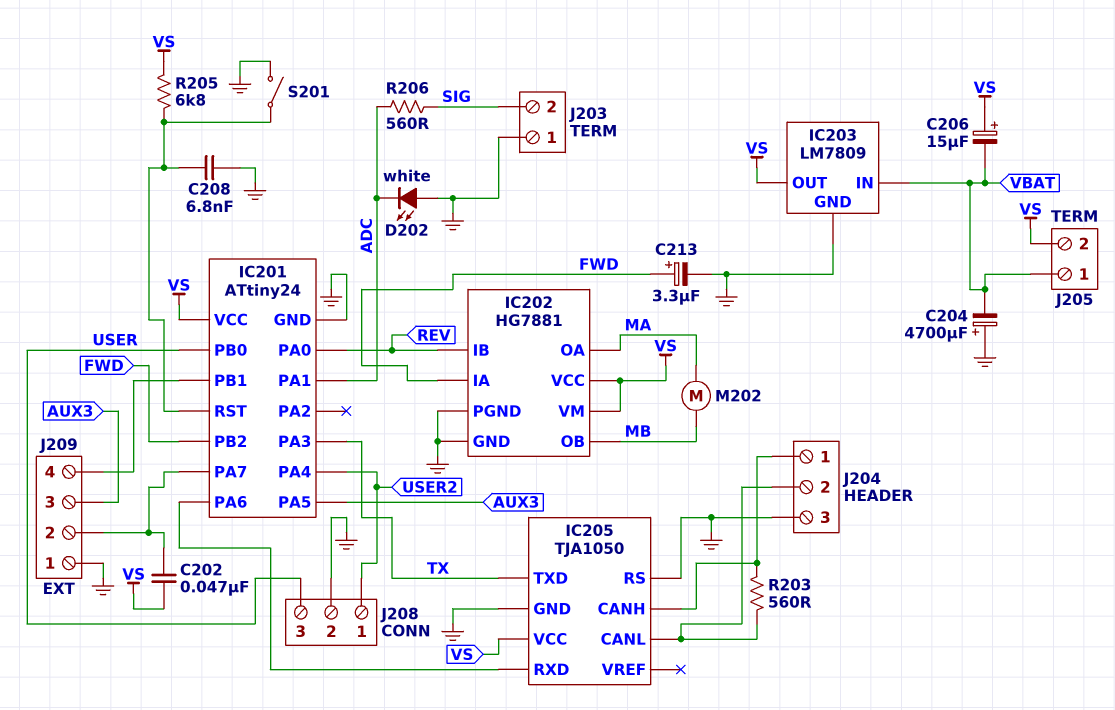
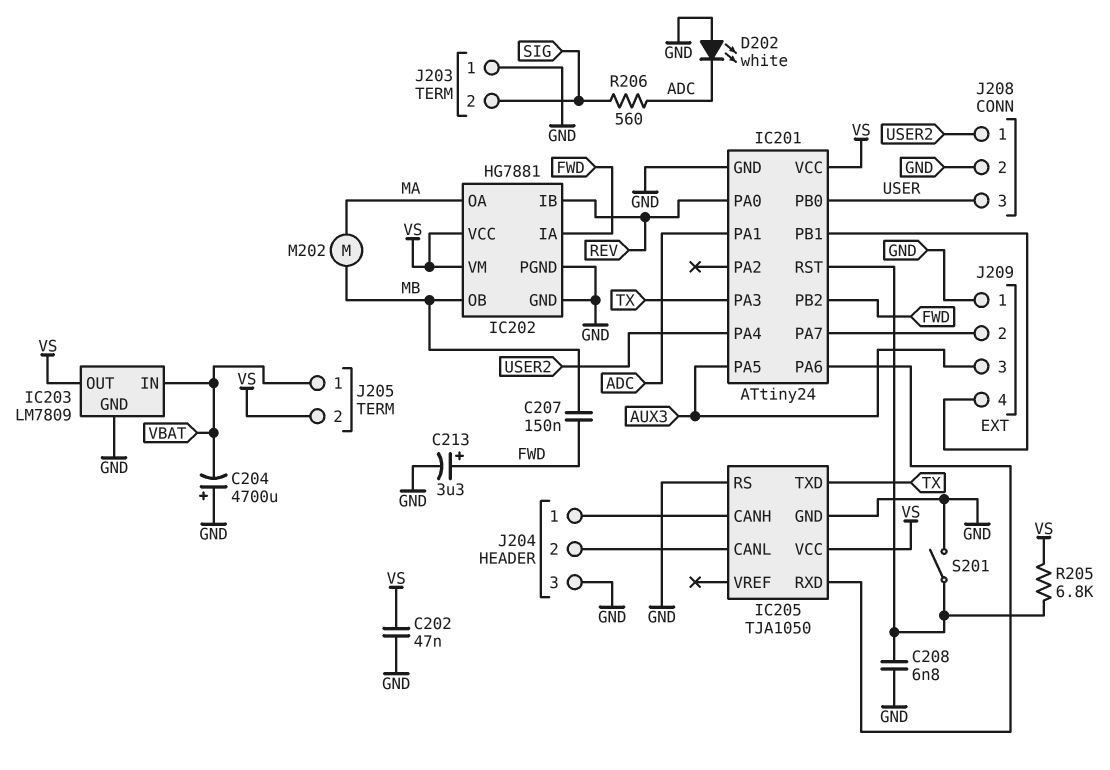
C202: 47nF (IC201/PA7, VS) -> 47nF (GND, VS)
C206: 15uF (plus VS, minus VBAT) -> none
C207: none -> 150nF (FWD, MB)
R203: 560 (IC205/CANH, IC205/CANL) -> none

